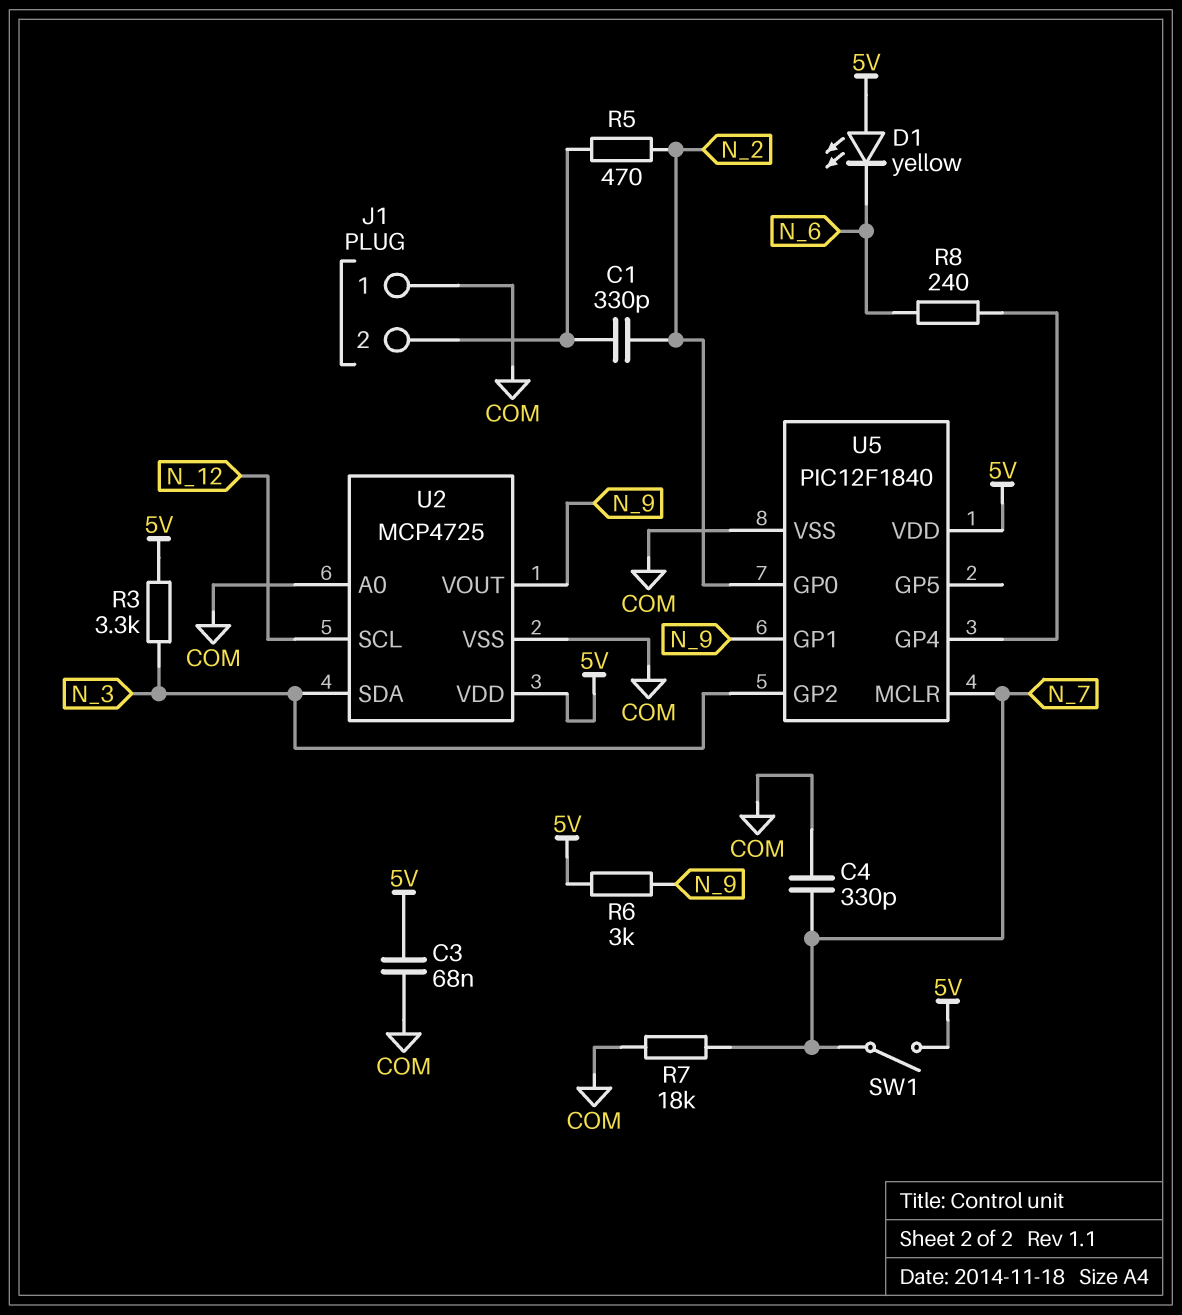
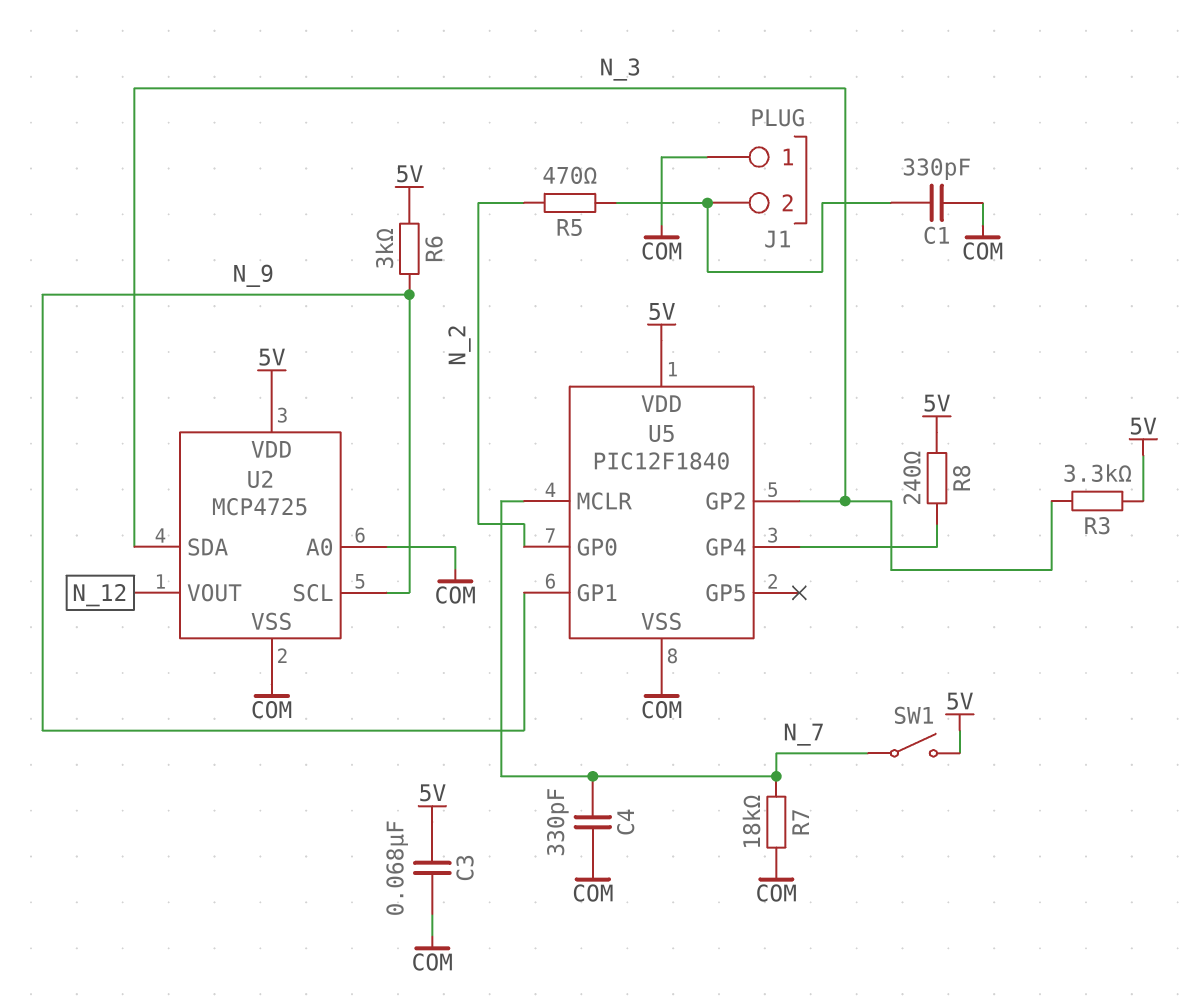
C1: 330pF (J1/2, N_2) -> 330pF (COM, J1/2)
D1: LED yellow (A 5V, K N_6) -> none
R8: 240 (N_6, U5/GP4) -> 240 (5V, U5/GP4)
U2 pin SCL: N_12 -> N_9
U2 pin VOUT: N_9 -> N_12

